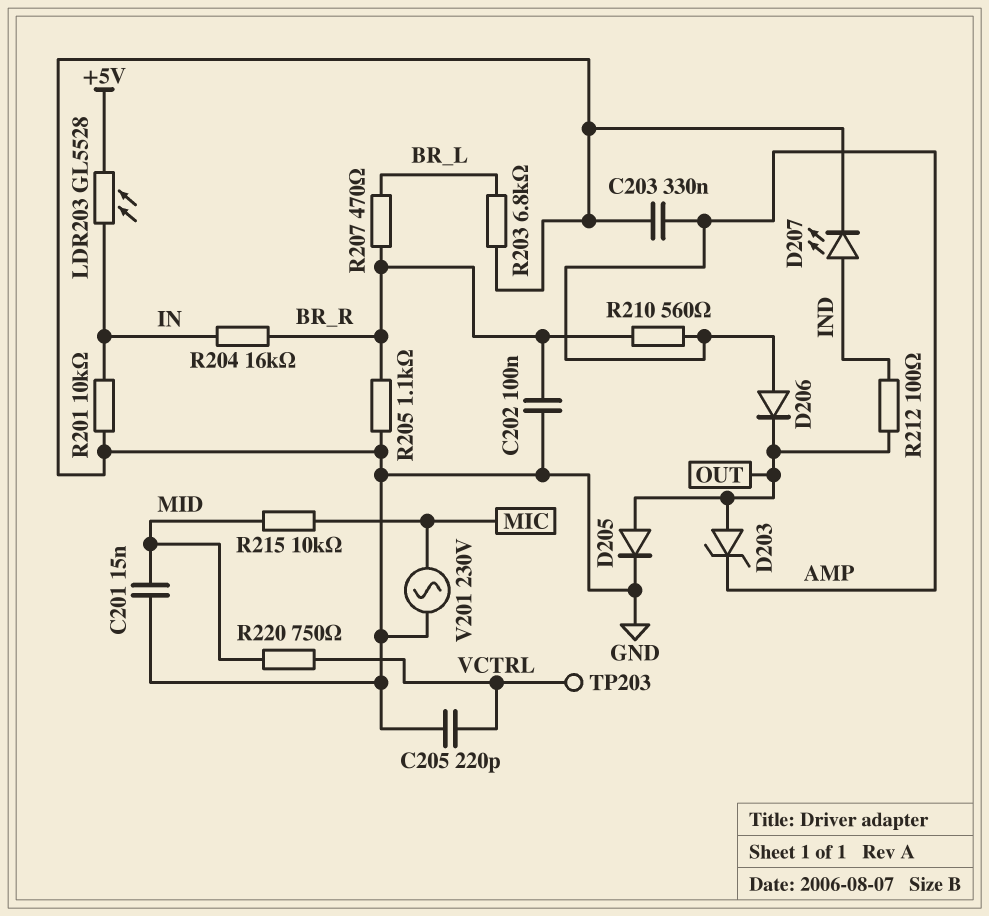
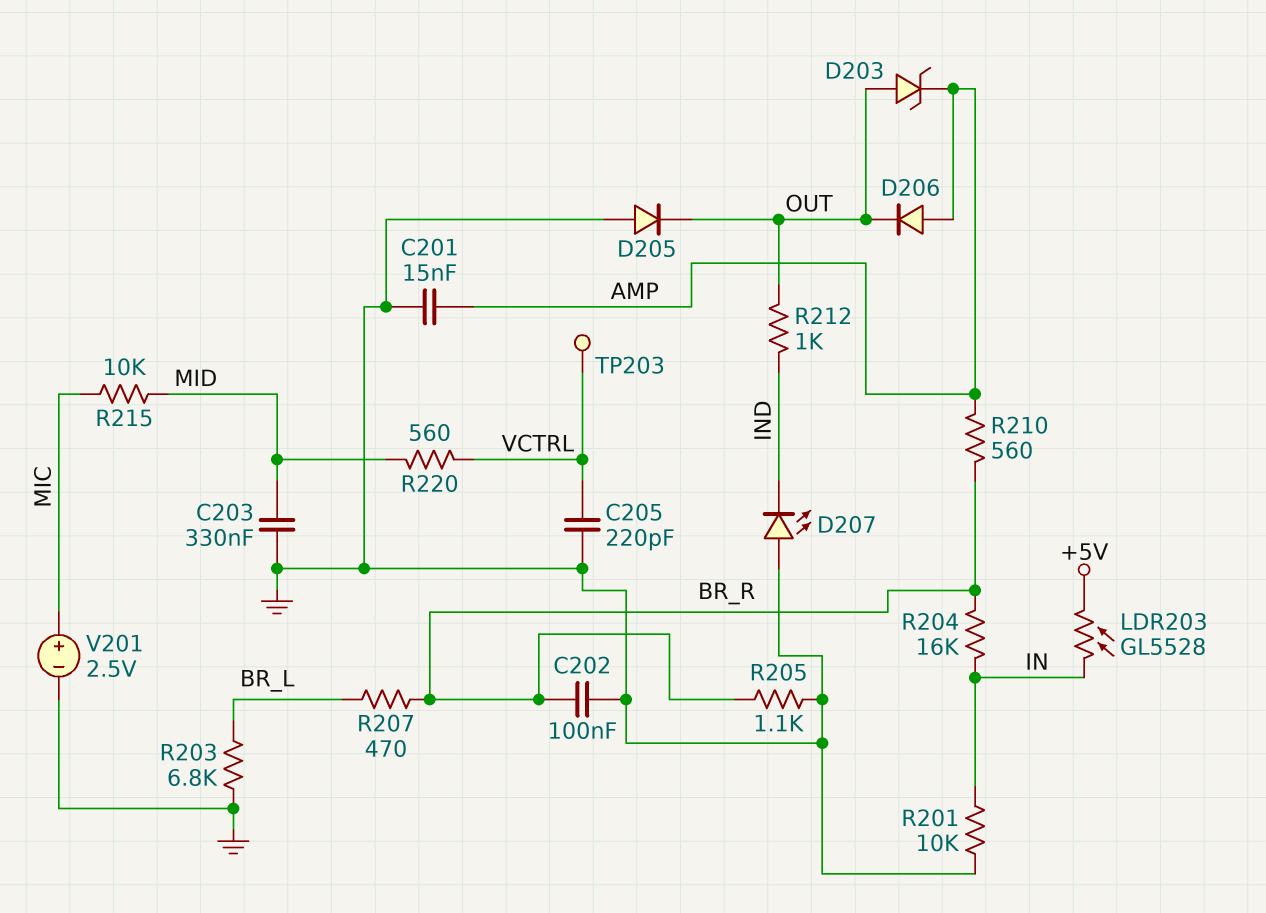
C201: 15nF (GND, MID) -> 15nF (AMP, GND)
C203: 330nF (AMP, GND) -> 330nF (GND, MID)
D205: diode (A OUT, K GND) -> diode (A GND, K OUT)
D207: LED (A IND, K GND) -> LED (A GND, K IND)
R212: 100 (IND, OUT) -> 1k (IND, OUT)
R220: 750 (MID, VCTRL) -> 560 (MID, VCTRL)
V201: AC 230V (GND, MIC) -> 2.5V (plus MIC, minus GND)

